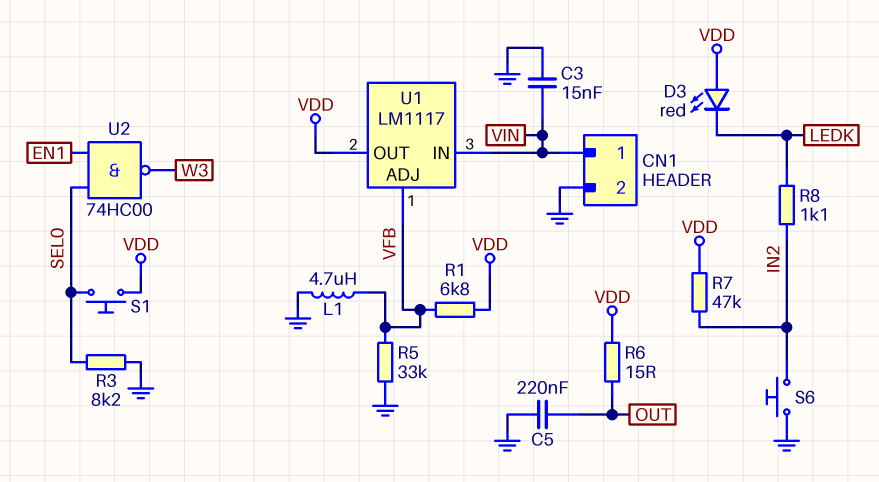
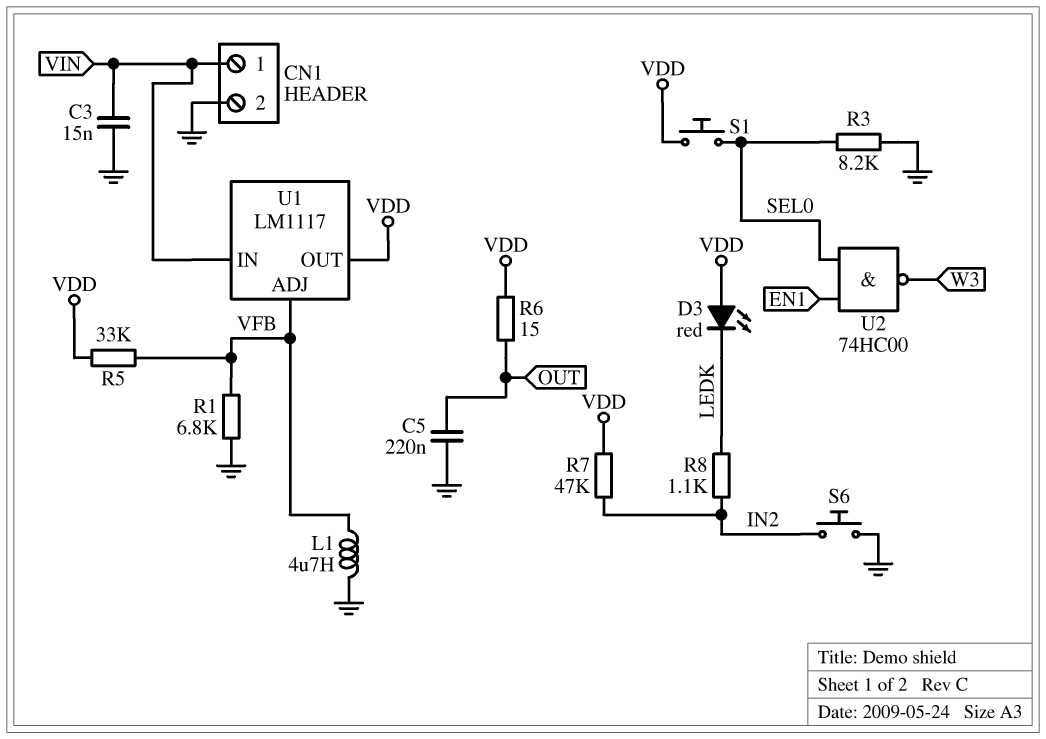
R1: 6.8k (VDD, VFB) -> 6.8k (GND, VFB)
R5: 33k (GND, VFB) -> 33k (VDD, VFB)

